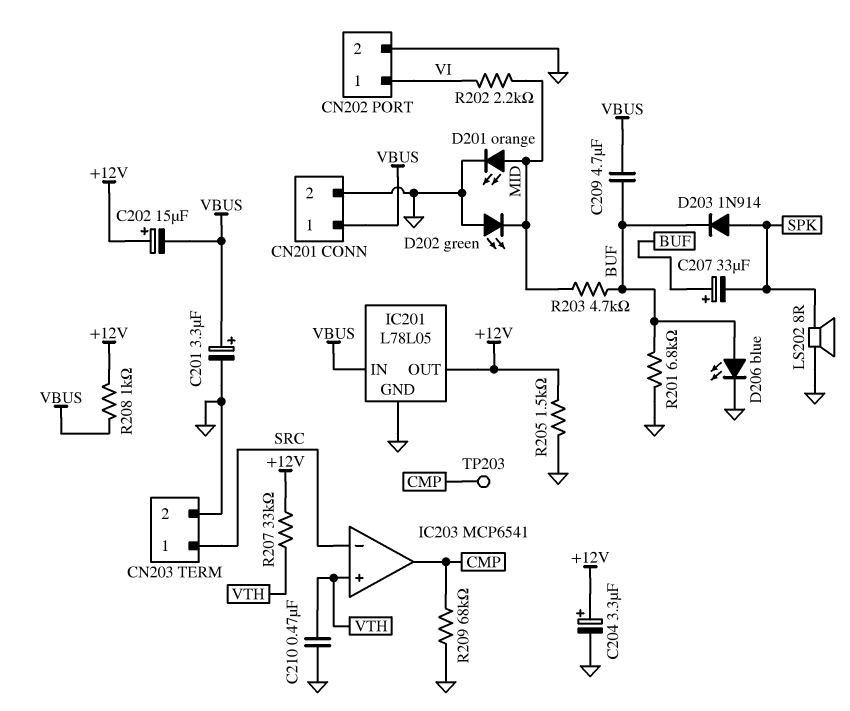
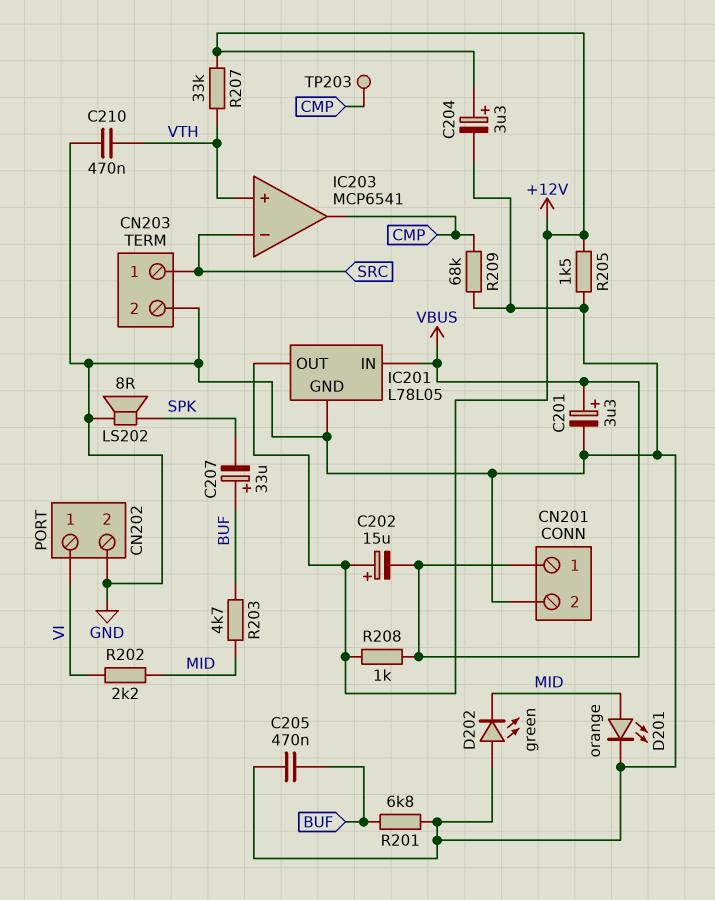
C205: none -> 470nF (BUF, GND)
C209: 4.7uF (BUF, VBUS) -> none
D203: diode 1N914 (A SPK, K BUF) -> none
D206: LED blue (A BUF, K GND) -> none

